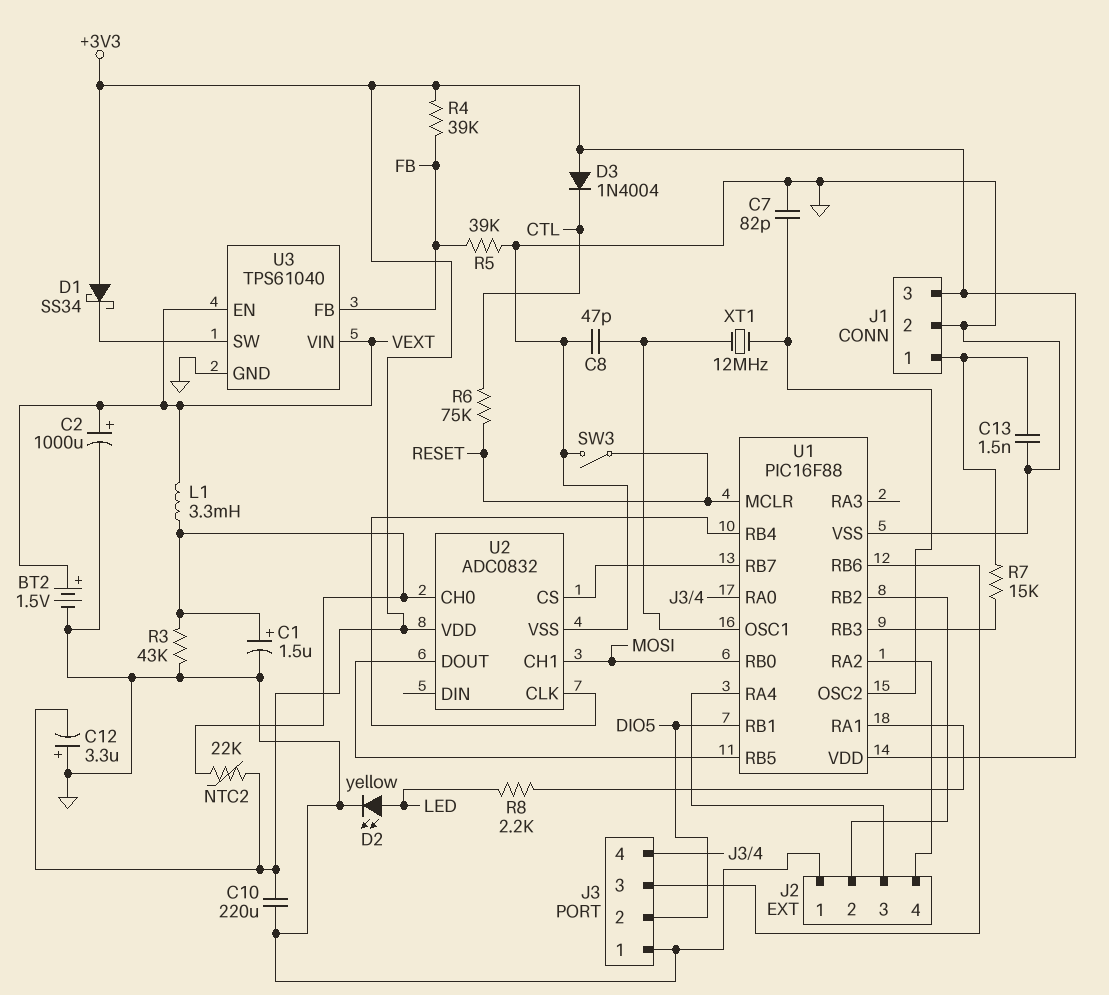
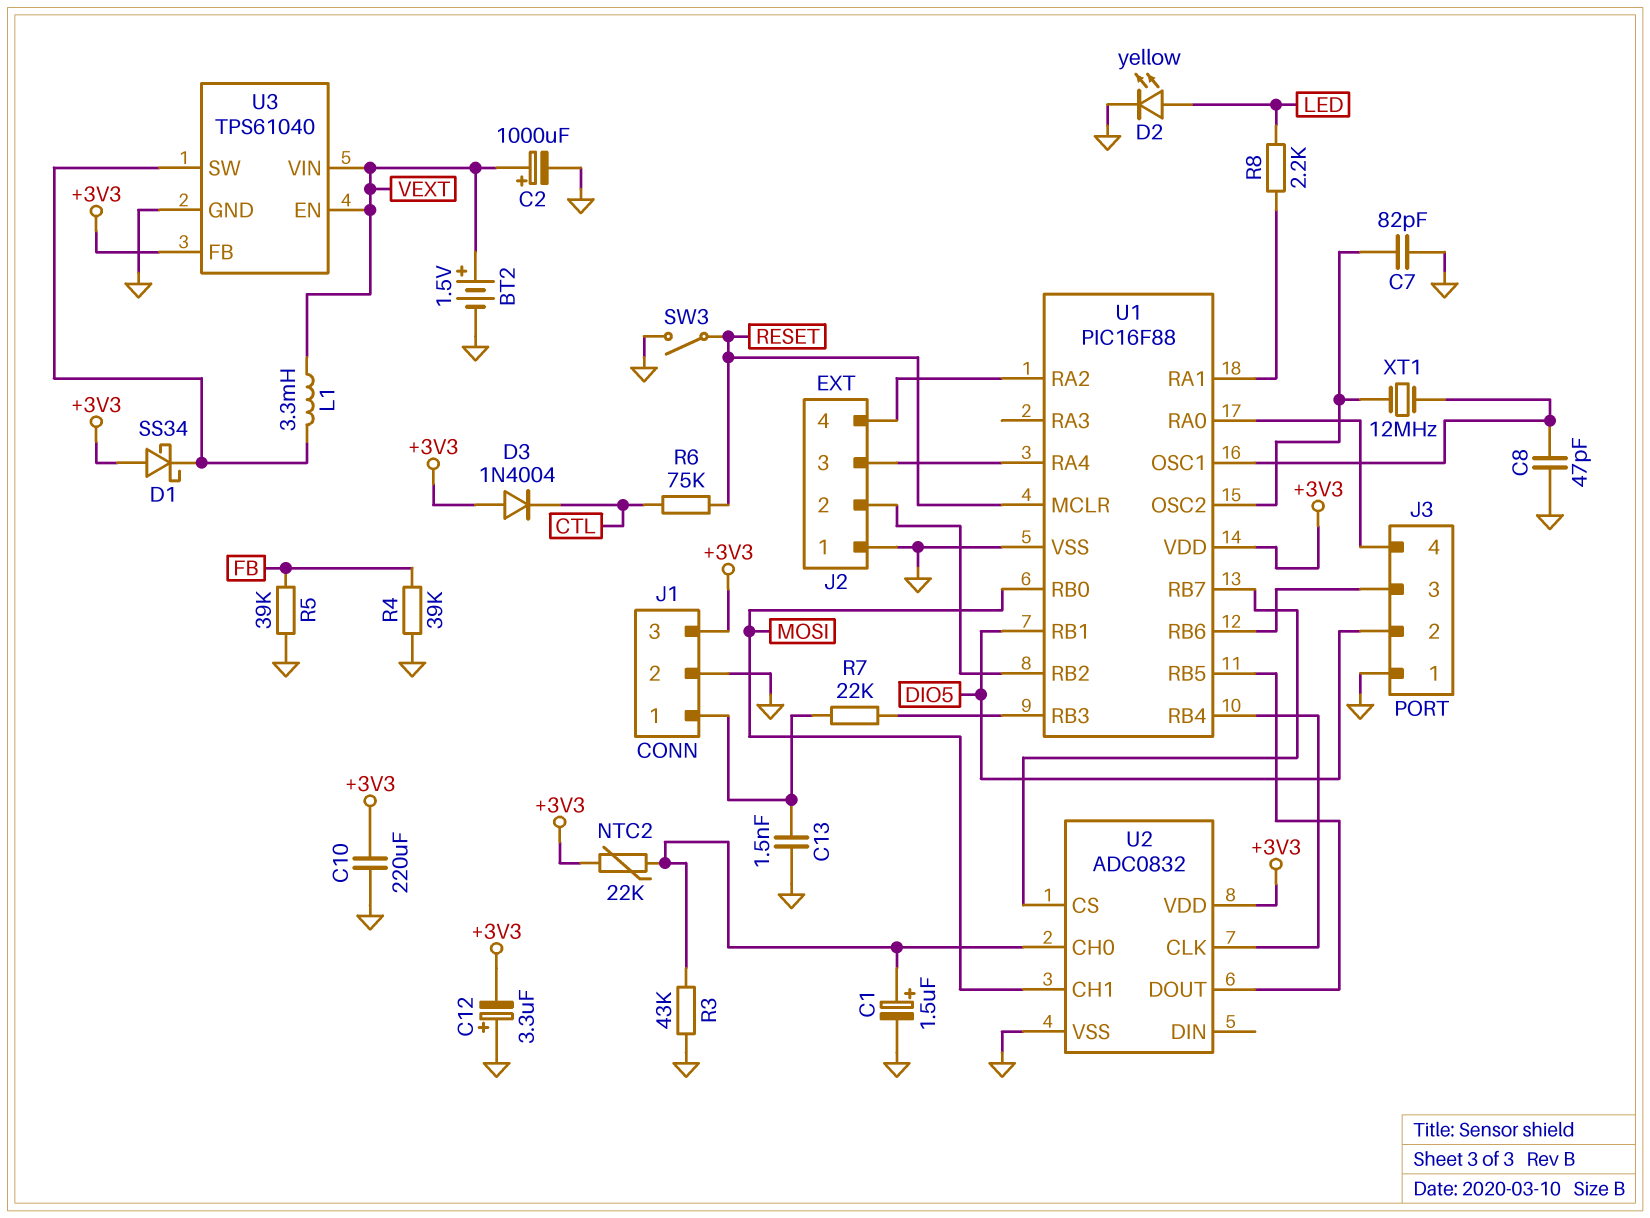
L1: 3.3mH (U2/CH0, VEXT) -> 3.3mH (U3/SW, VEXT)
R4: 39k (+3V3, FB) -> 39k (FB, GND)
R7: 15k (J1/1, U1/RB3) -> 22k (J1/1, U1/RB3)
U3 pin FB: FB -> +3V3

